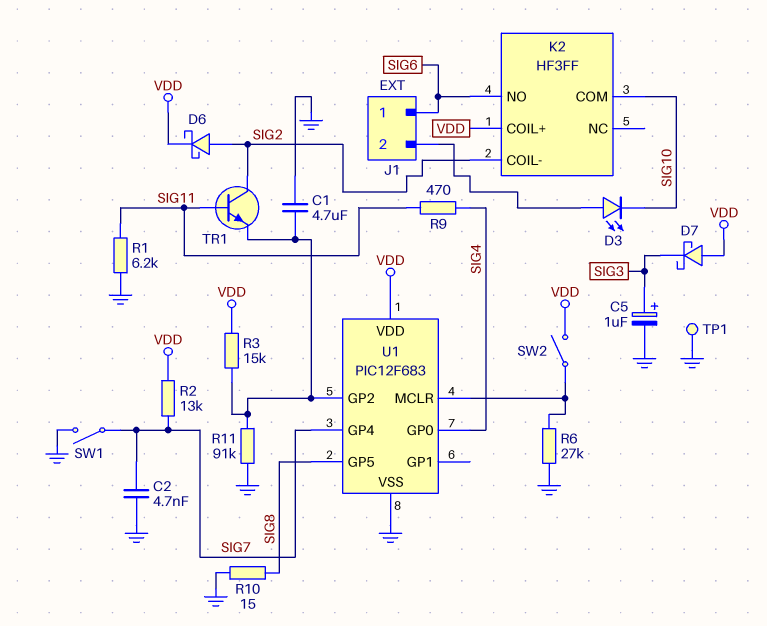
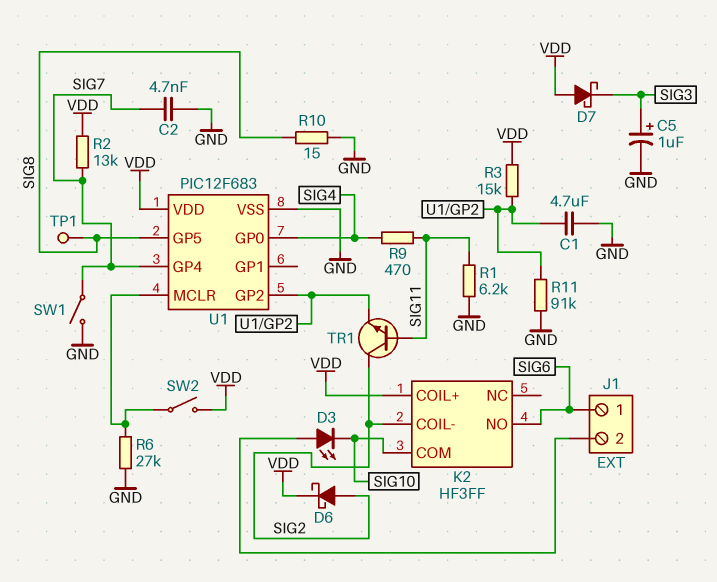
TP1: test point (GND) -> test point (SIG8)

